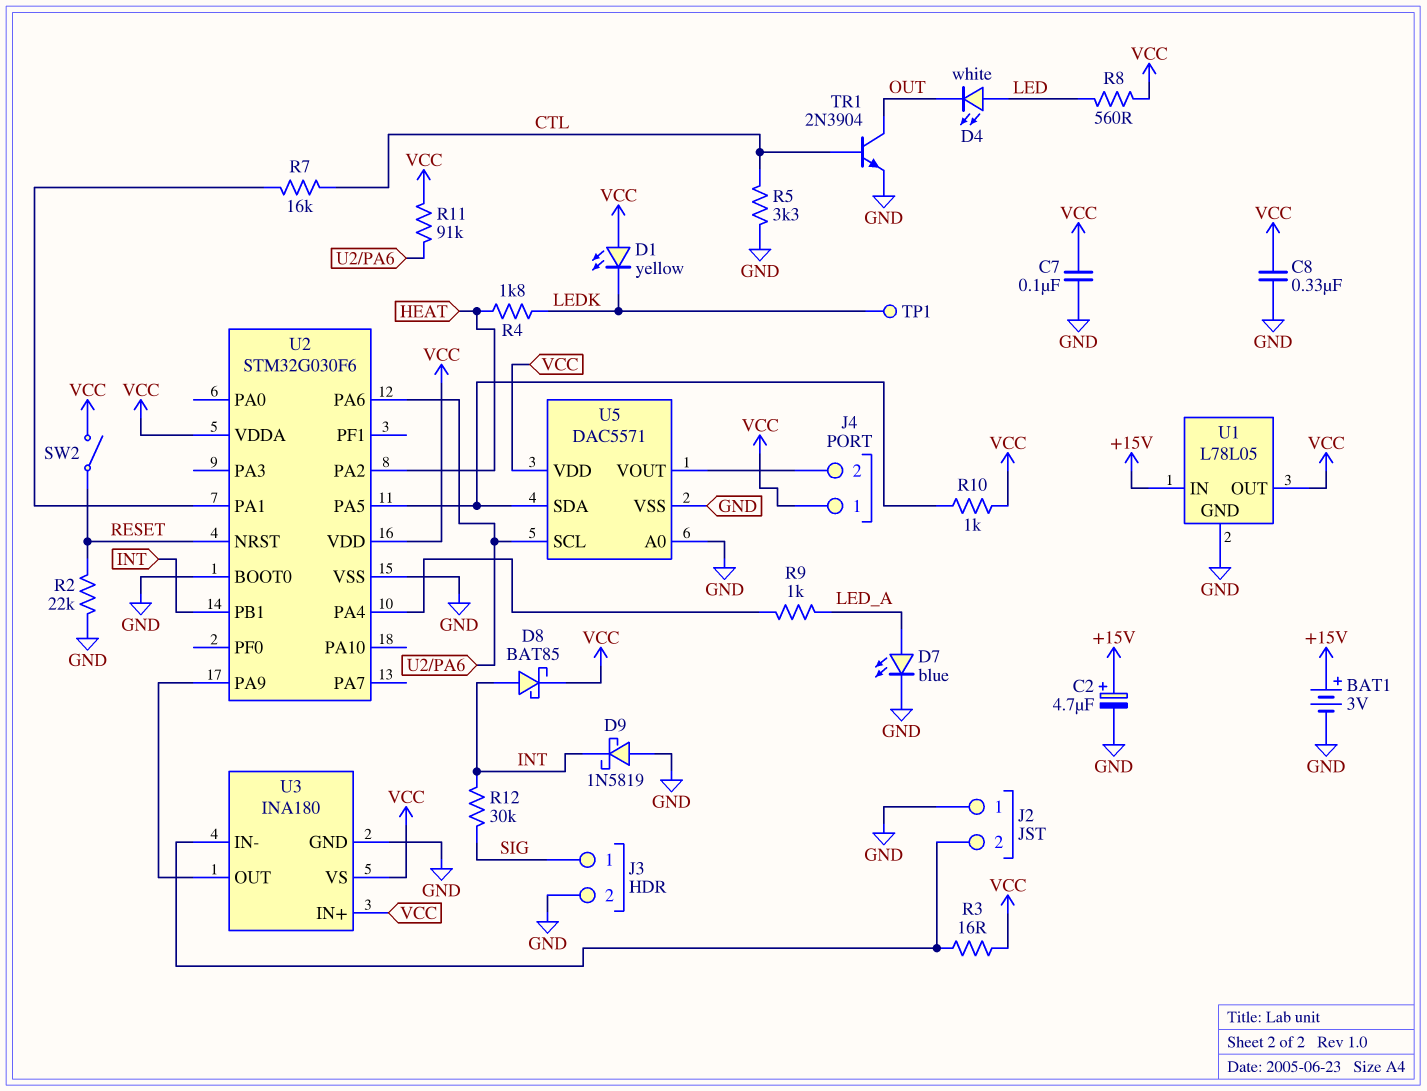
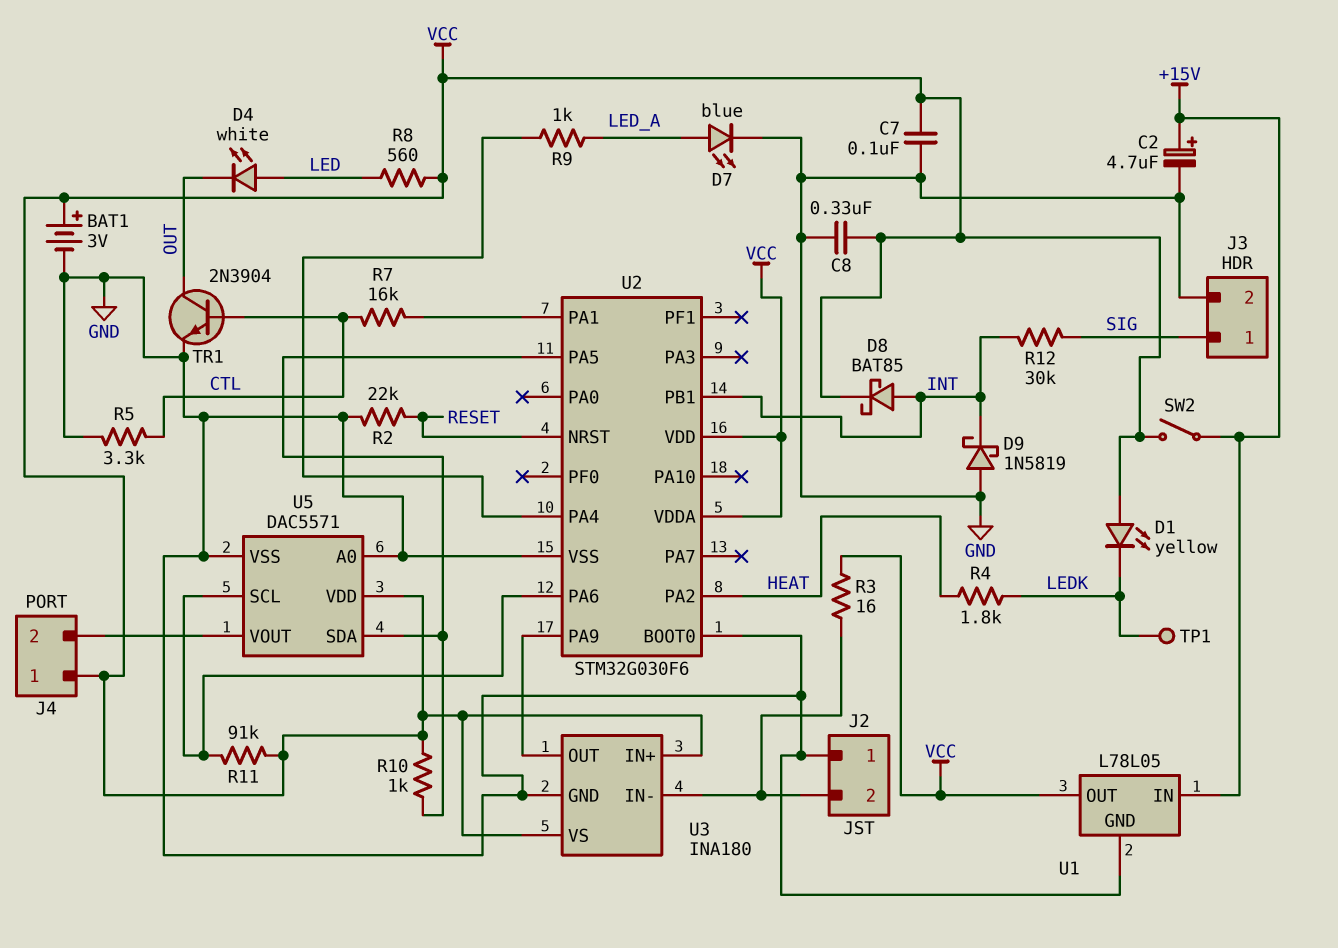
BAT1: 3V (plus +15V, minus GND) -> 3V (plus VCC, minus GND)
SW2: switch (RESET, VCC) -> switch (+15V, VCC)

